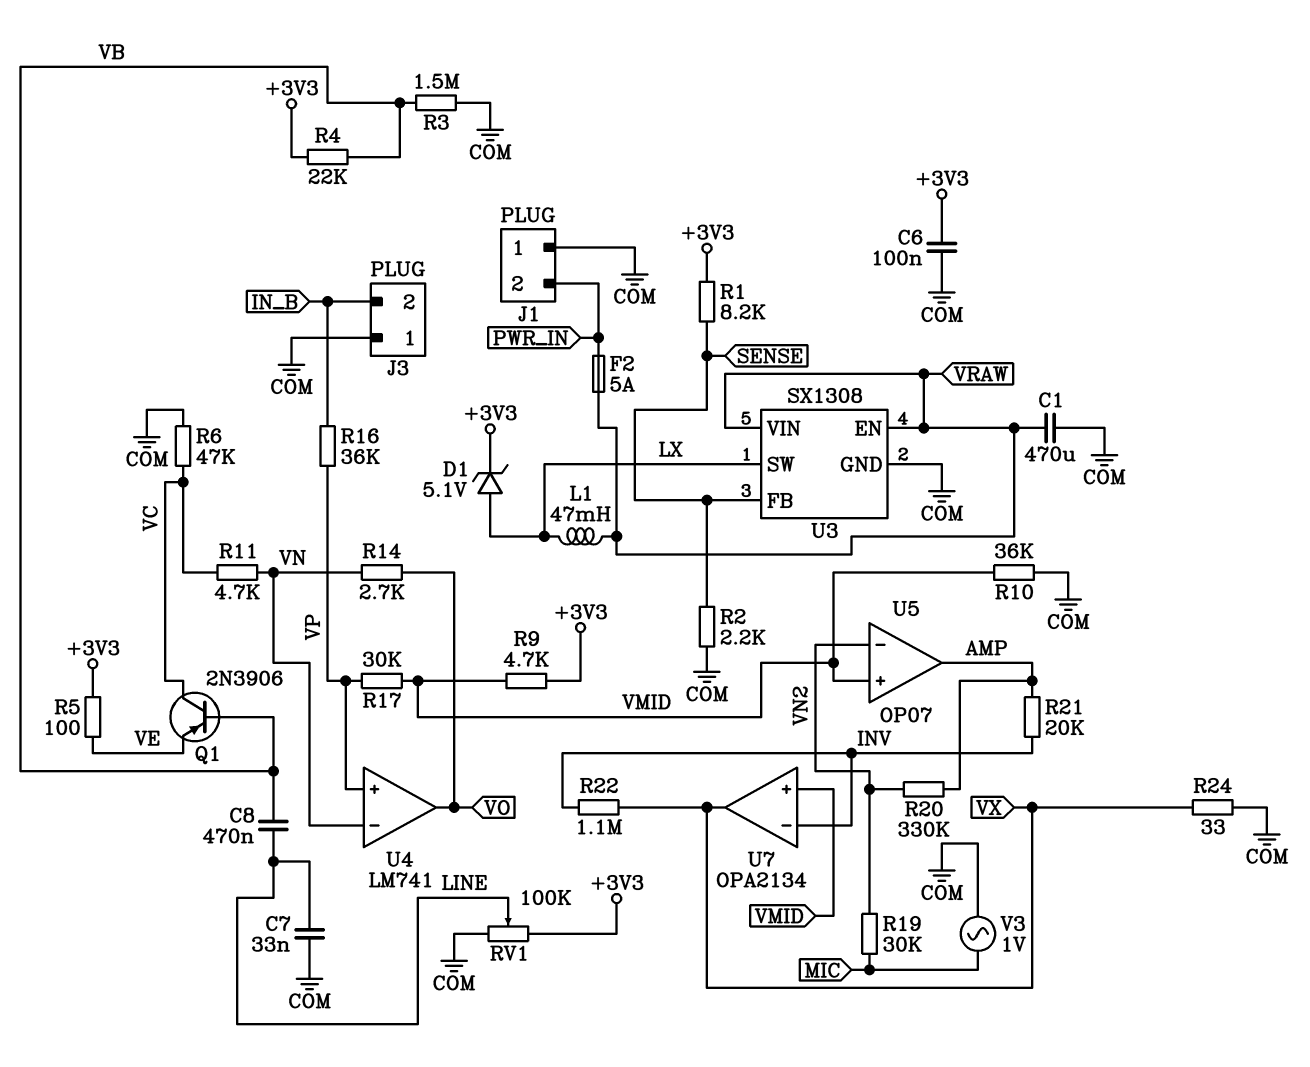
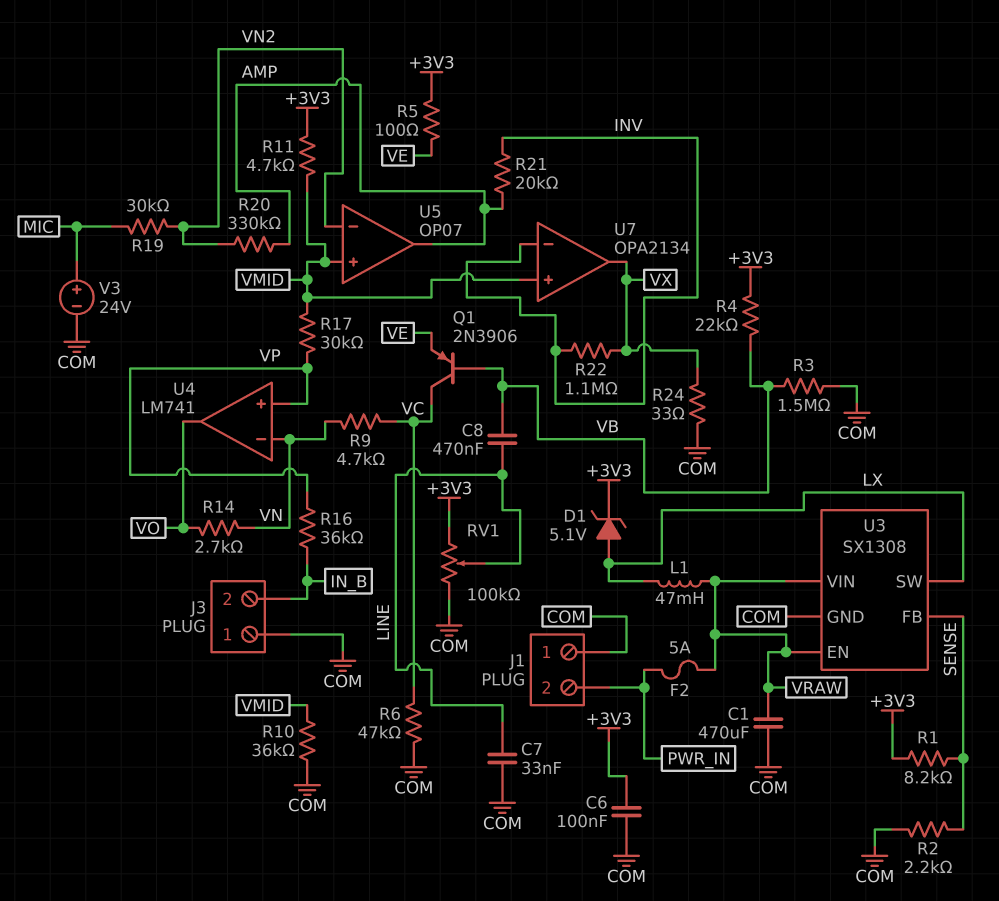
R9: 4.7k (+3V3, VMID) -> 4.7k (VC, VN)
R11: 4.7k (VC, VN) -> 4.7k (+3V3, VMID)
V3: AC 1V (COM, MIC) -> 24V (plus MIC, minus COM)

